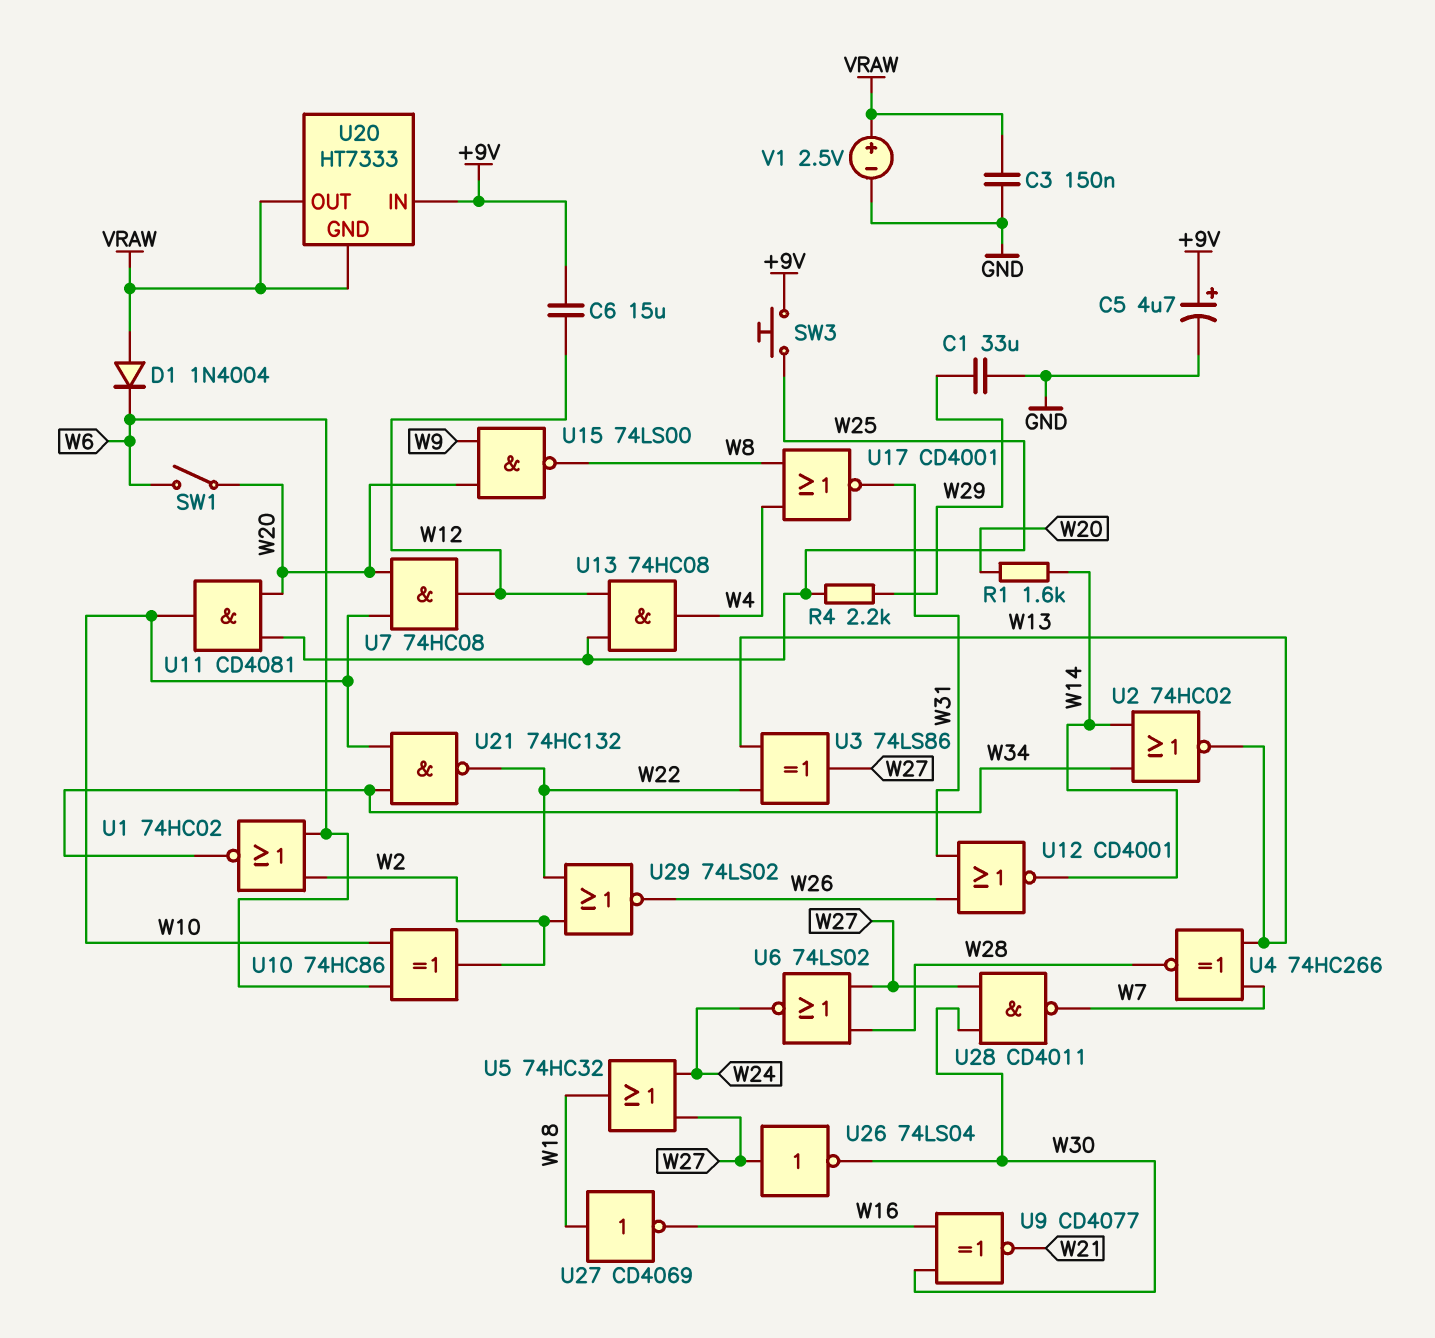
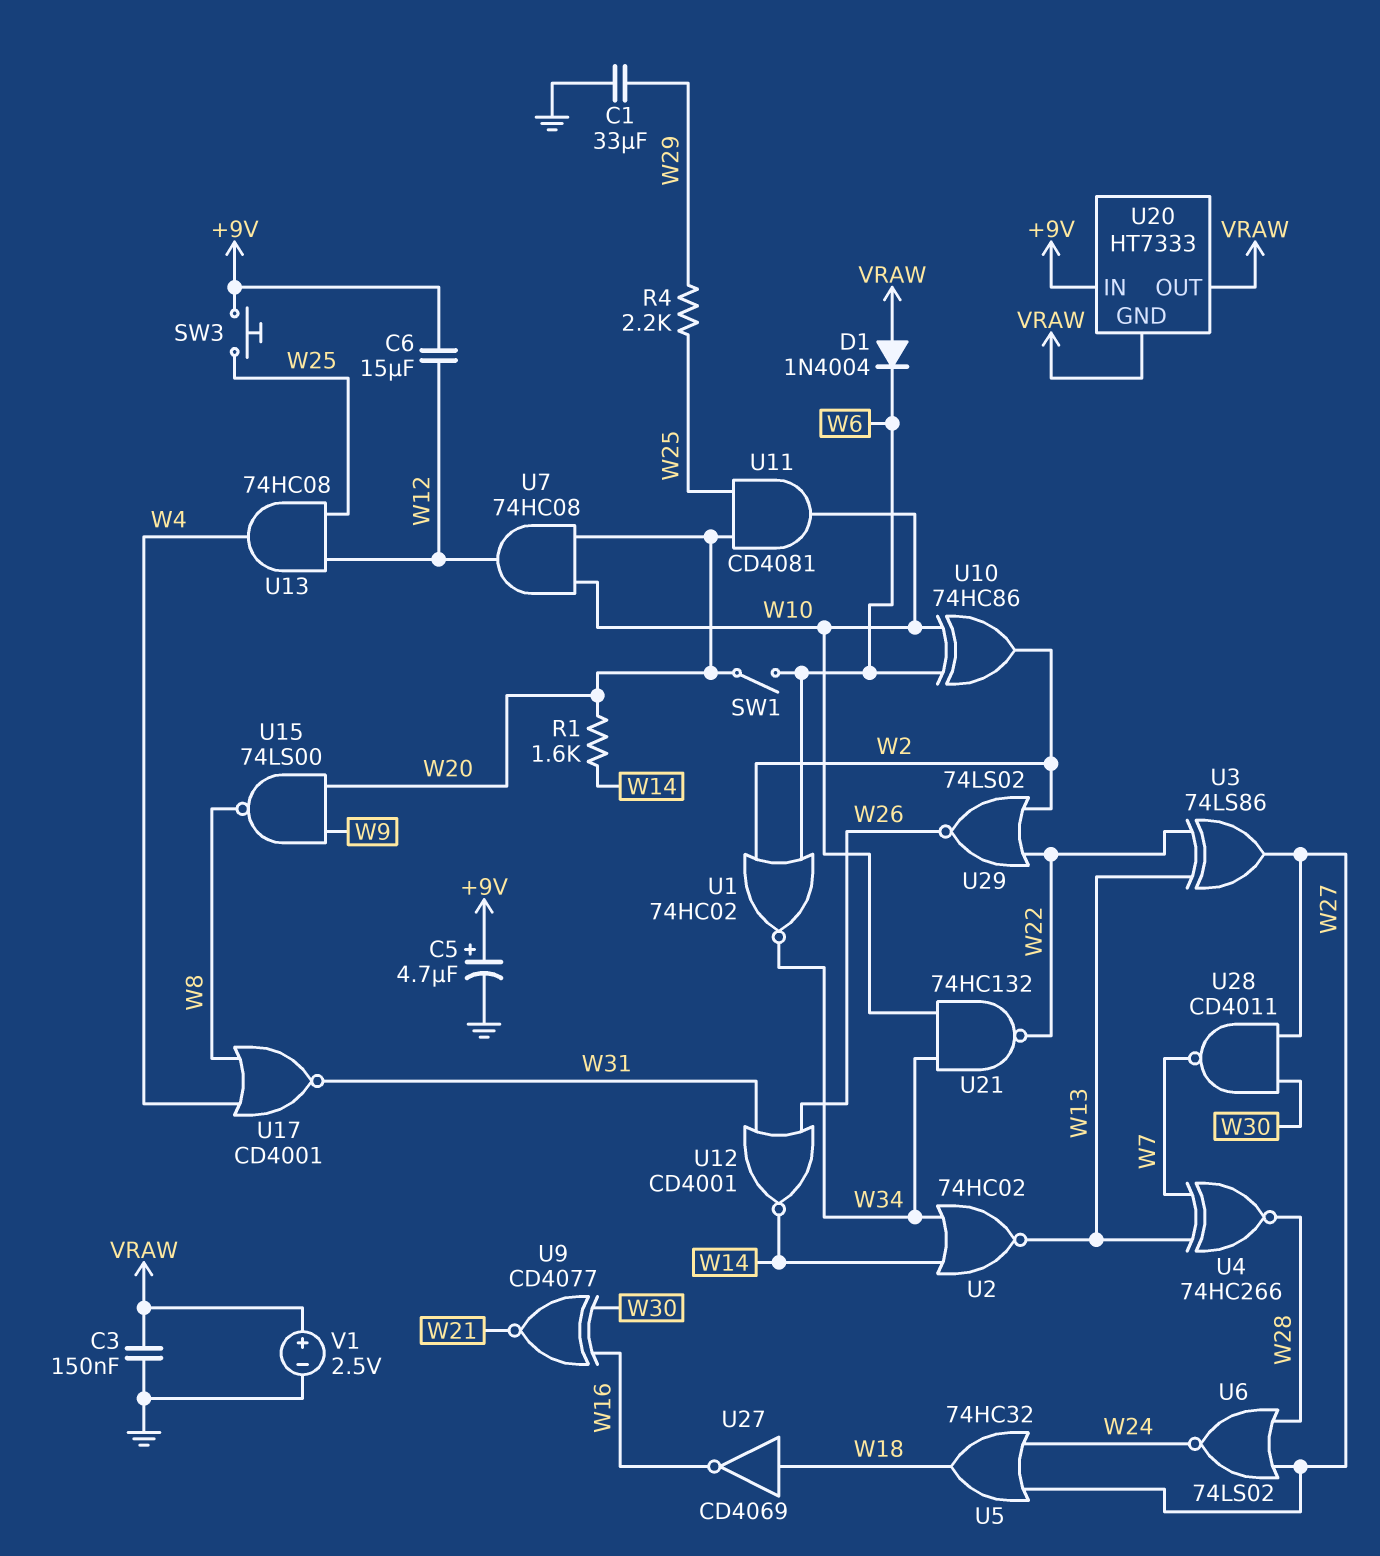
U26: NOT 74LS04 (in W27, out W30) -> none

